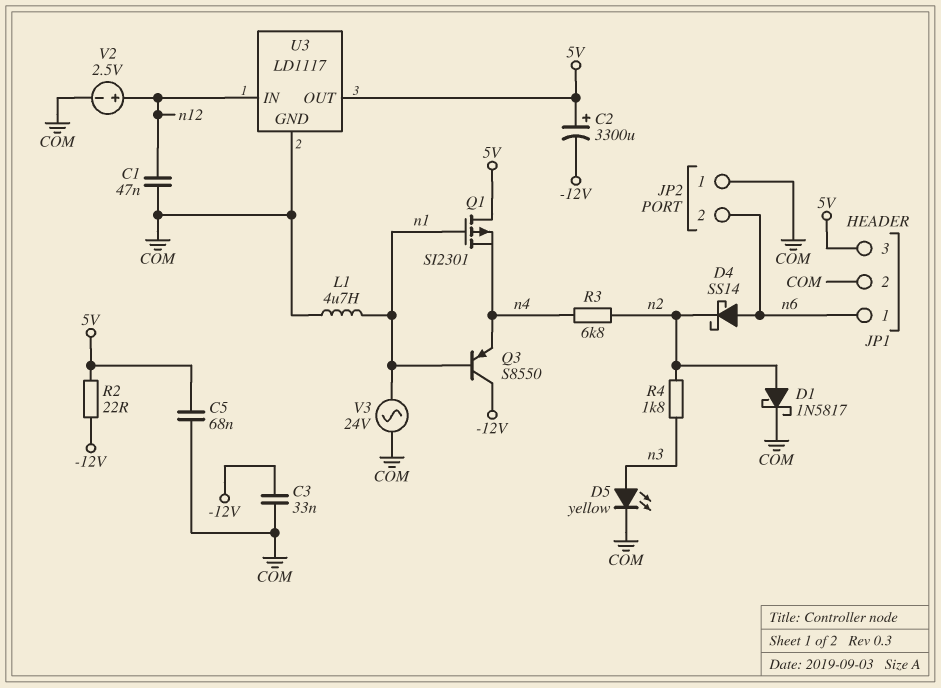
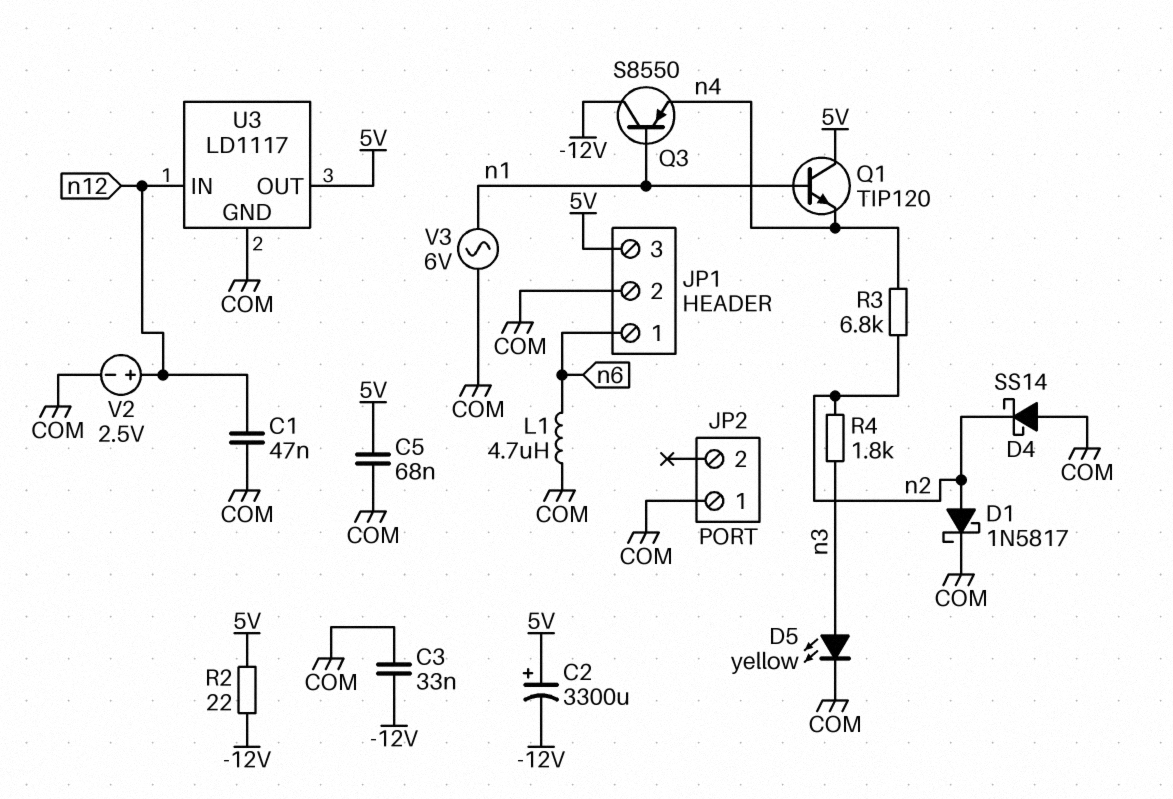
D4: schottky SS14 (A n6, K n2) -> schottky SS14 (A COM, K n2)
JP2 pin 2: n6 -> none
L1: 4.7uH (COM, n1) -> 4.7uH (COM, n6)
Q1: PMOS SI2301 (G n1, D 5V, S n4) -> NPN TIP120 (B n1, C 5V, E n4)
V3: AC 24V (COM, n1) -> AC 6V (COM, n1)

